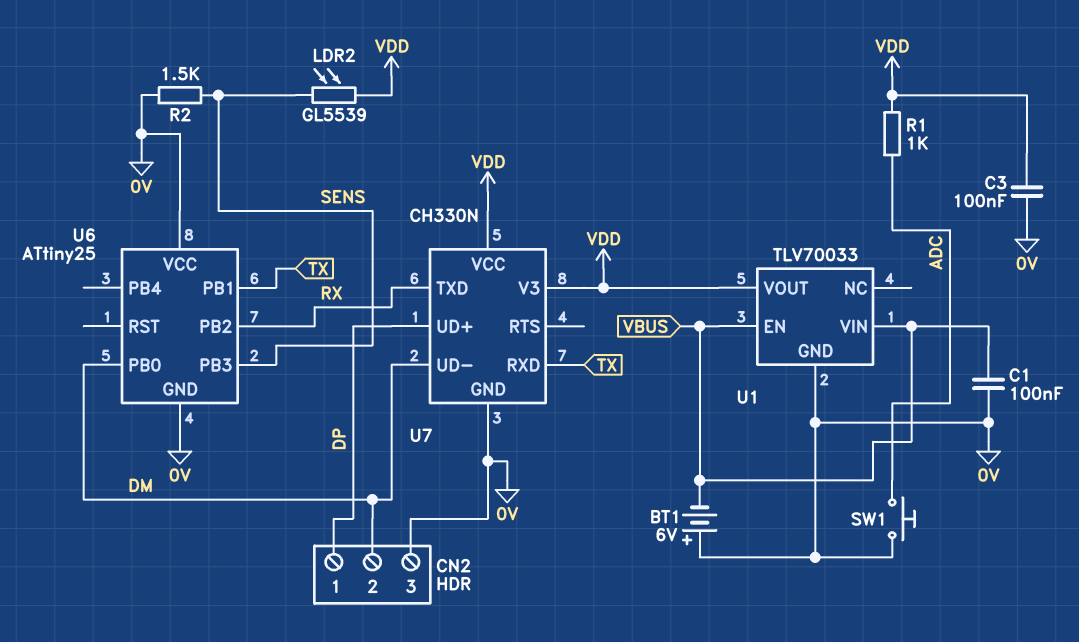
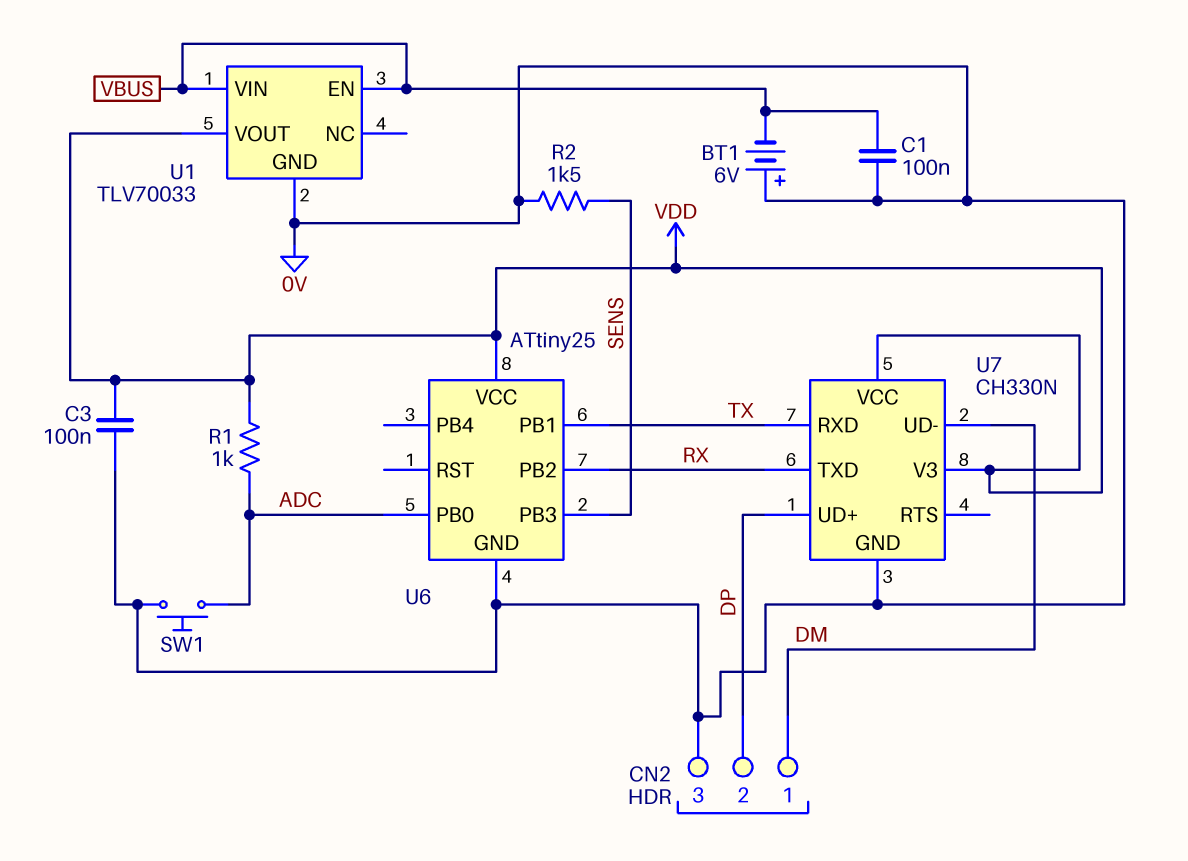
CN2 pin 1: DP -> DM
CN2 pin 2: DM -> DP
LDR2: GL5539 (SENS, VDD) -> none
U6 pin PB0: DM -> ADC
U6 pin VCC: 0V -> VDD

